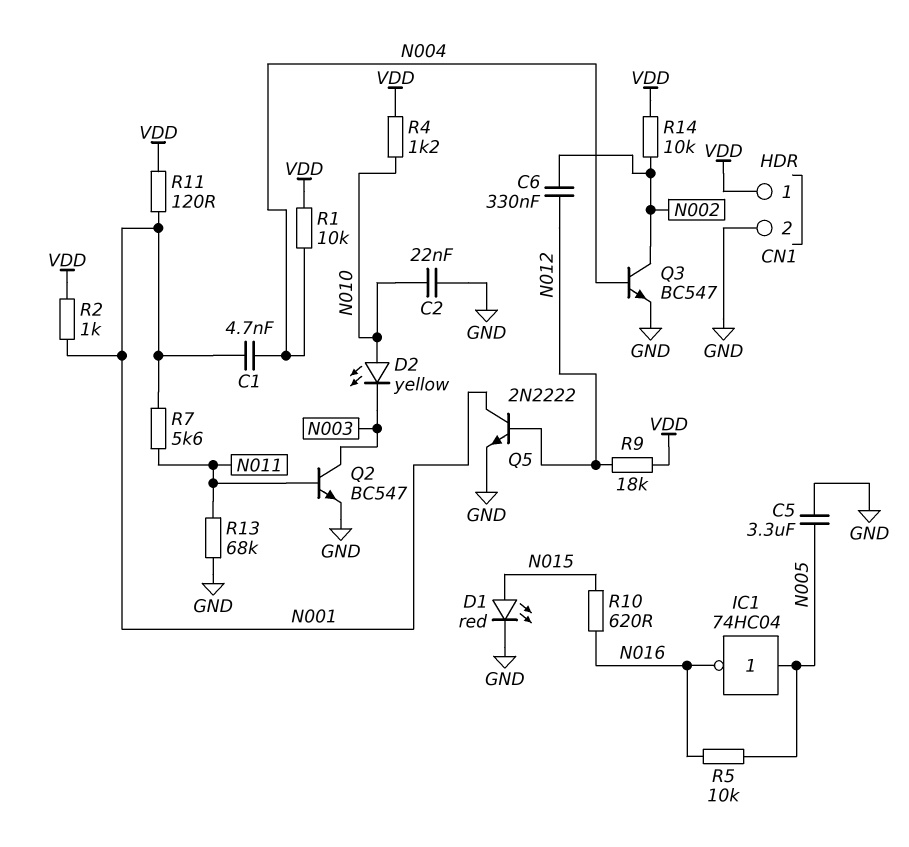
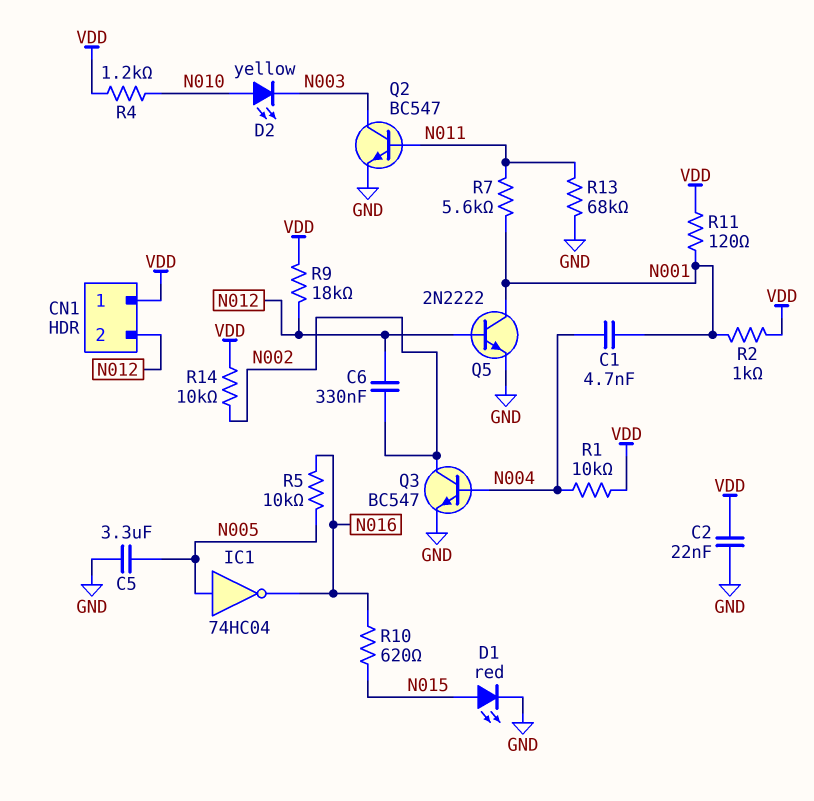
C2: 22nF (GND, N010) -> 22nF (GND, VDD)
CN1 pin 2: GND -> N012

